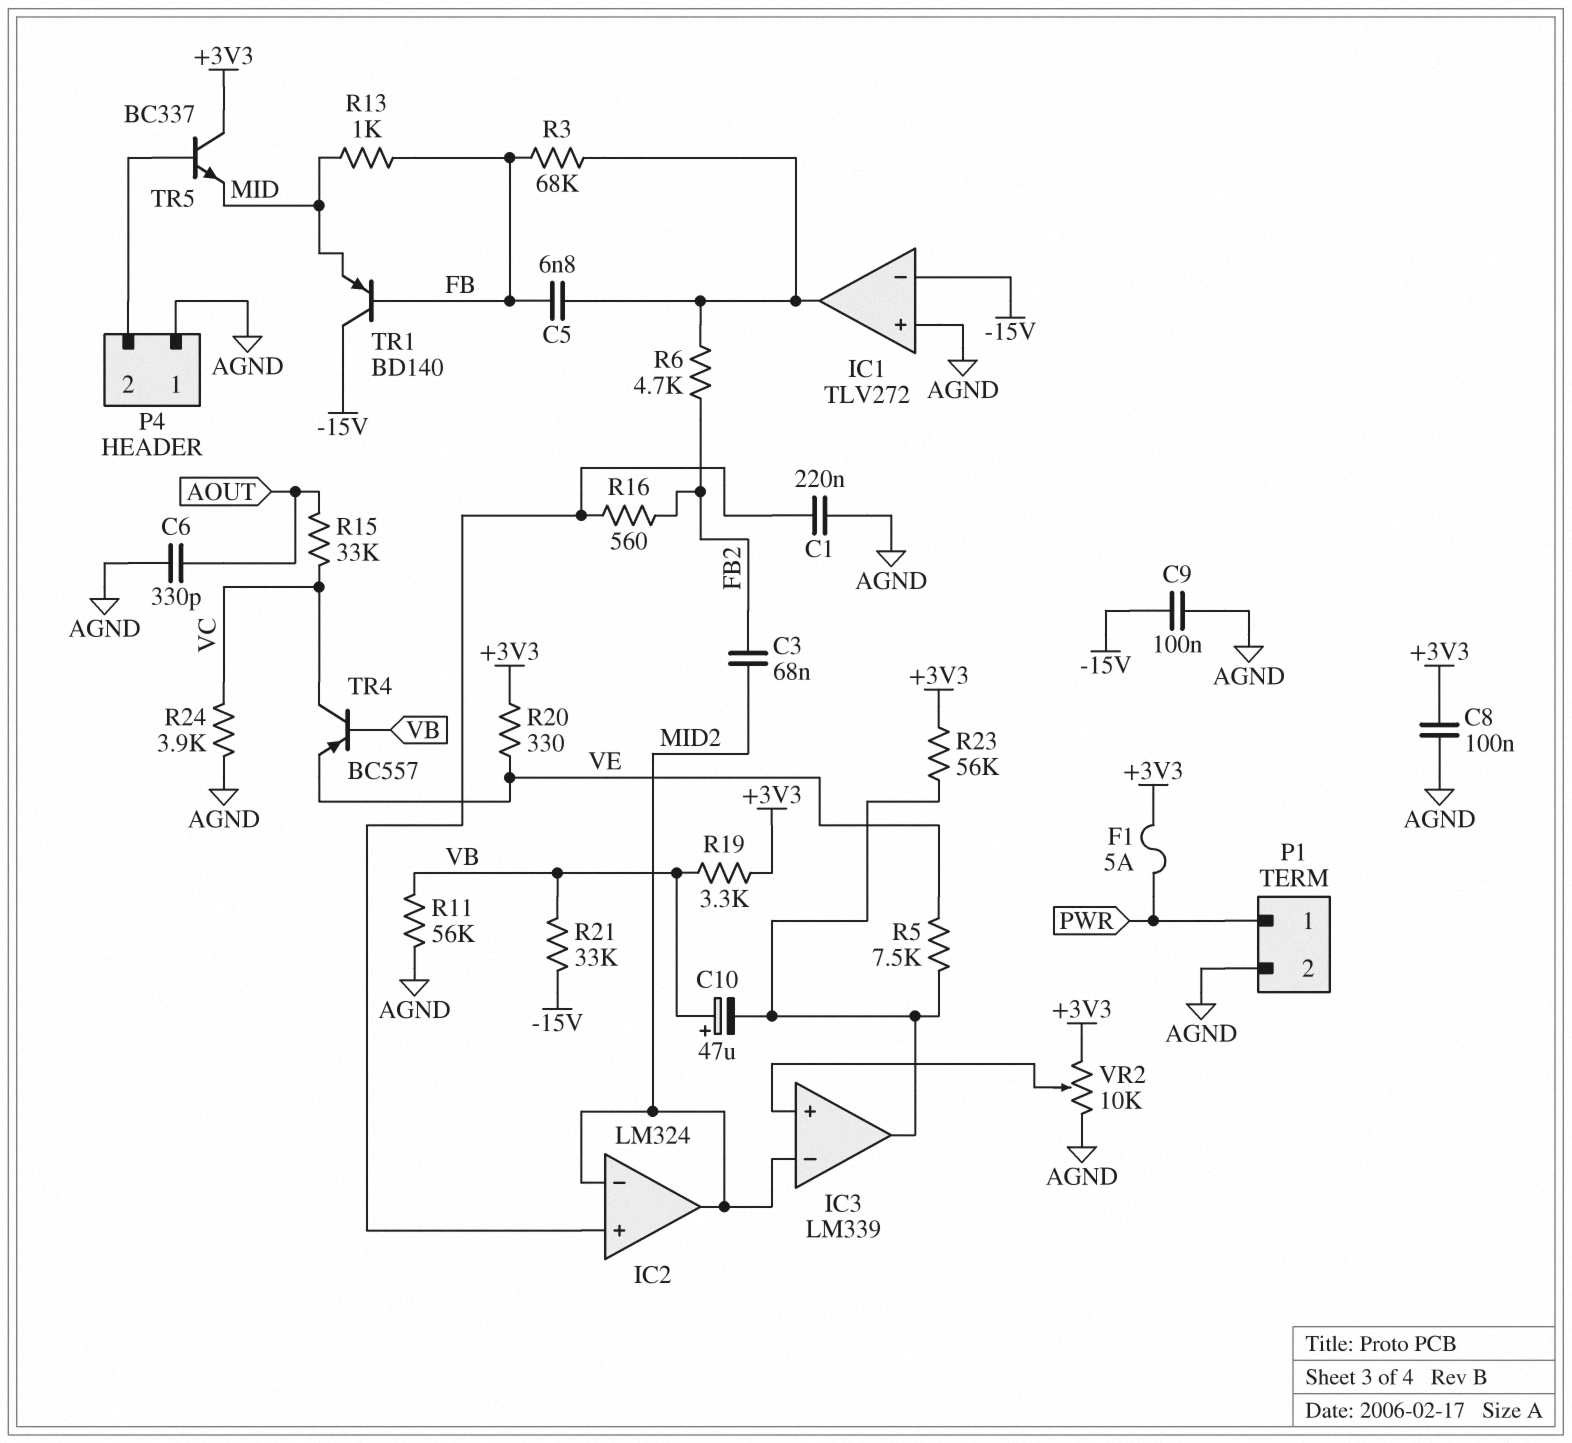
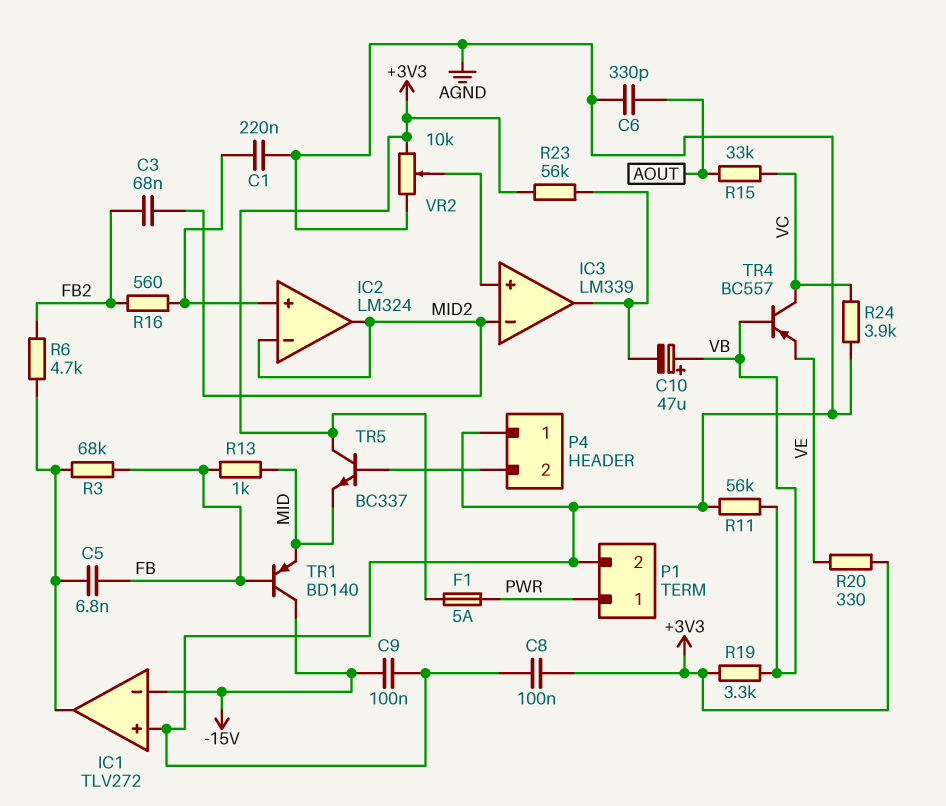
R5: 7.5k (IC3/out, VE) -> none
R21: 33k (-15V, VB) -> none

